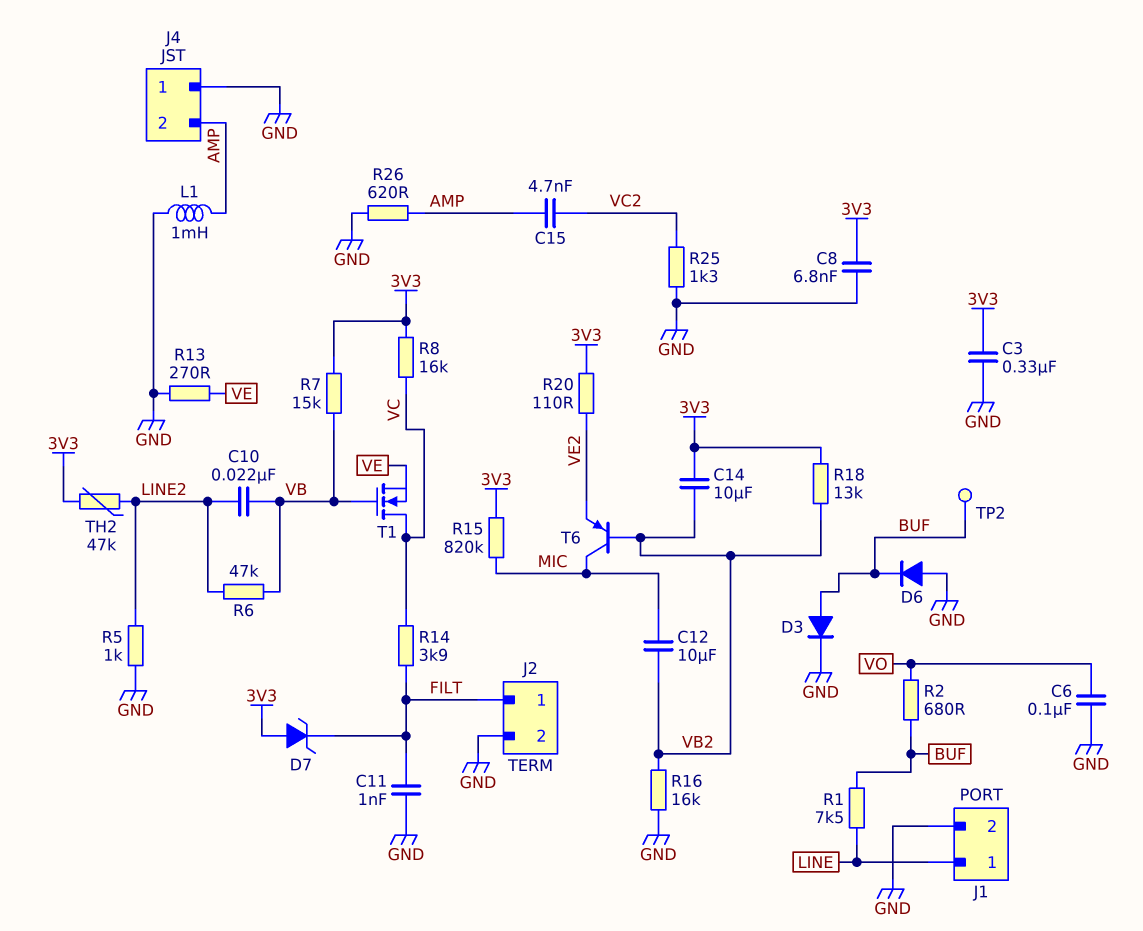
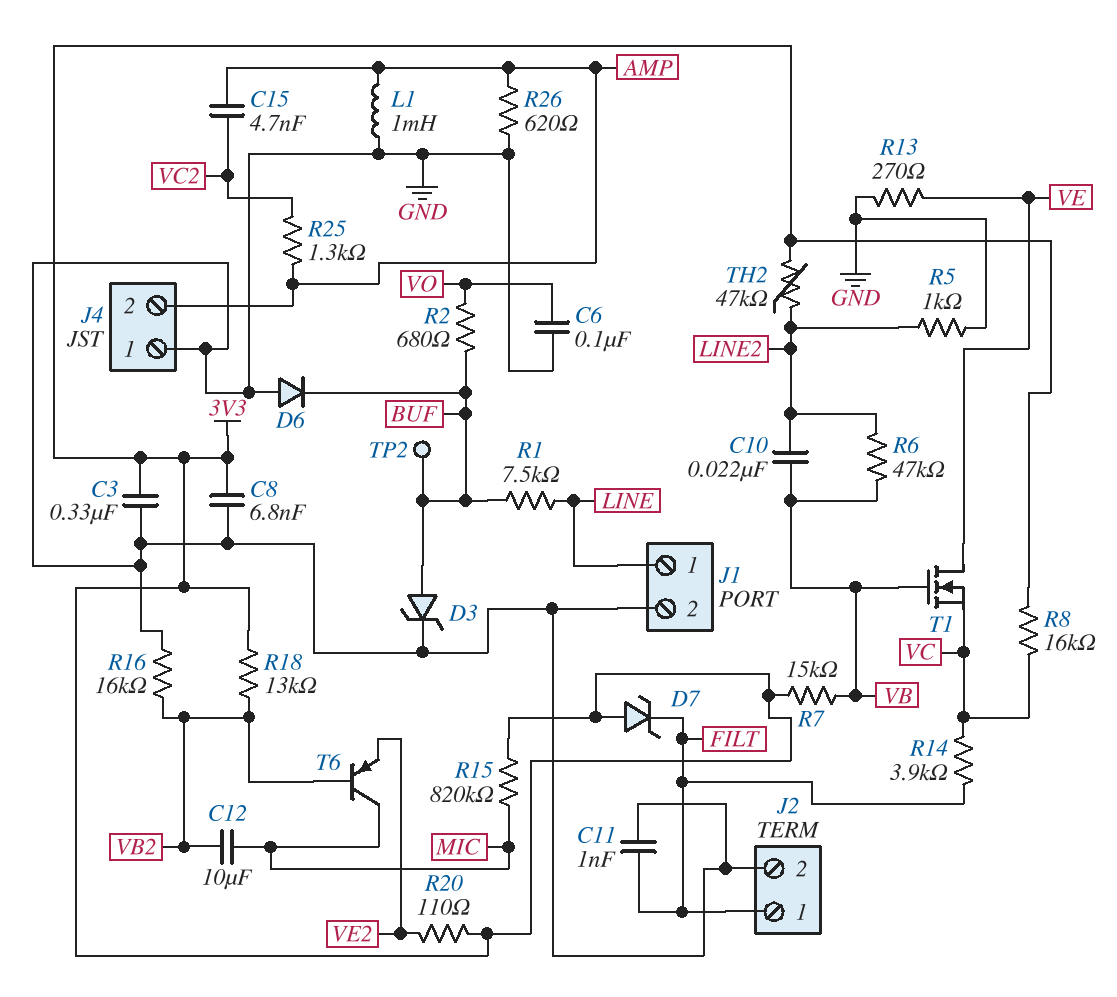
C14: 10uF (3V3, VB2) -> none
D3: diode (A BUF, K GND) -> zener (A BUF, K GND)
R25: 1.3k (GND, VC2) -> 1.3k (AMP, VC2)
T1: NMOS (G VB, D VC, S VE) -> NMOS (G VB, D VE, S VC)

